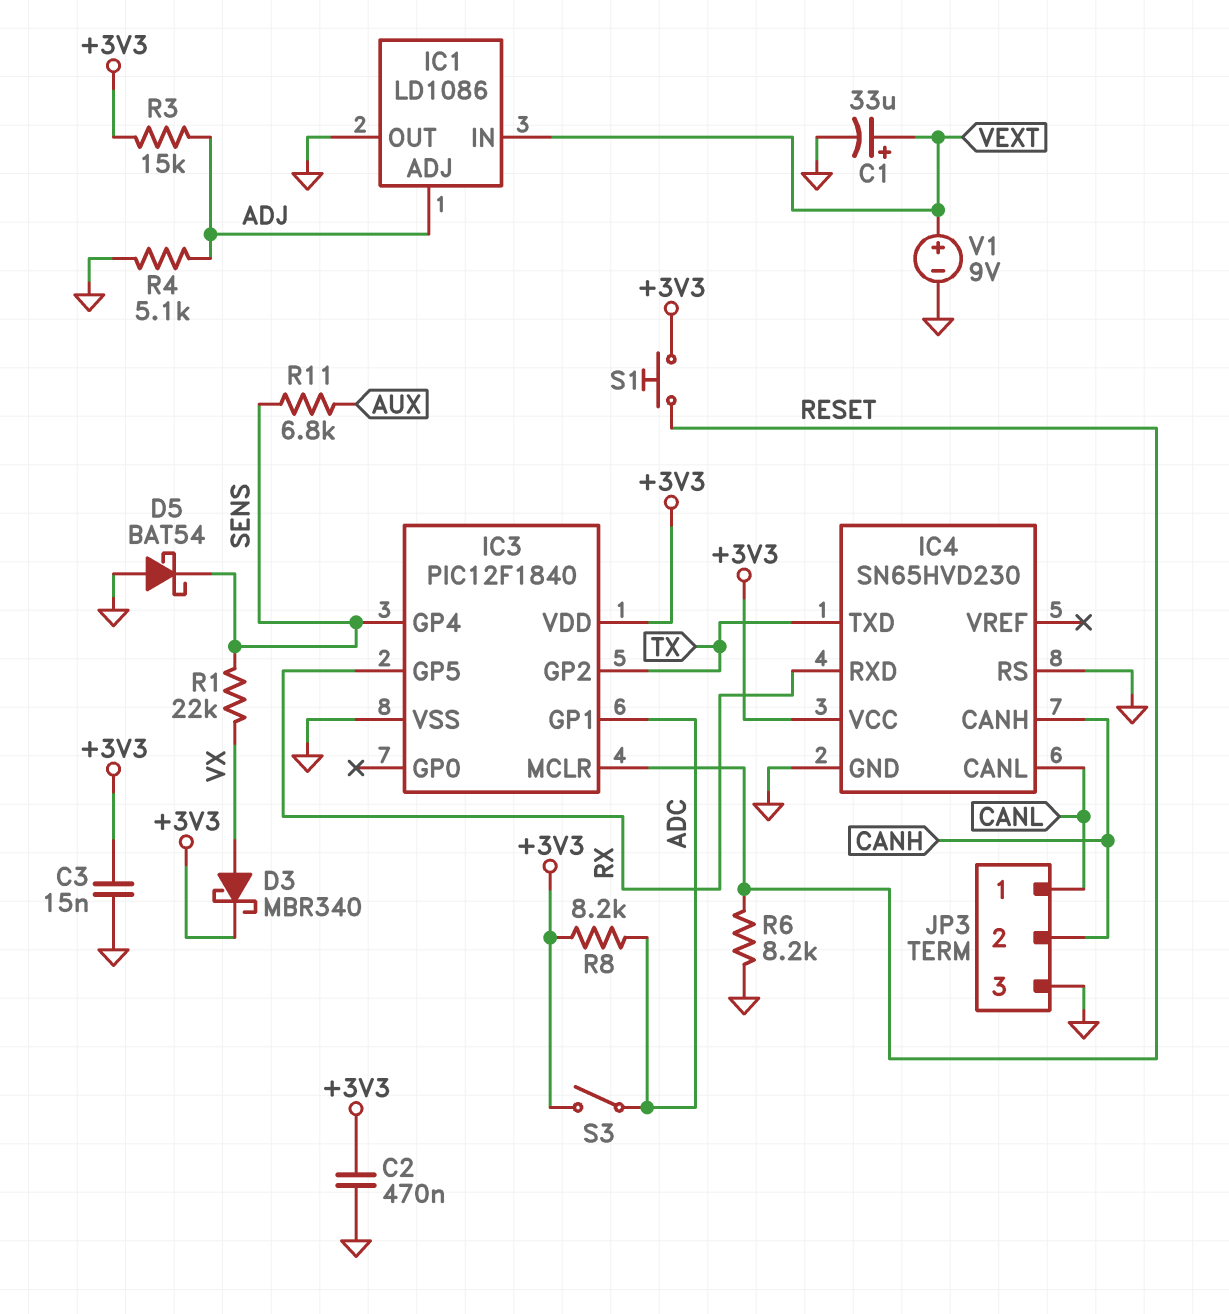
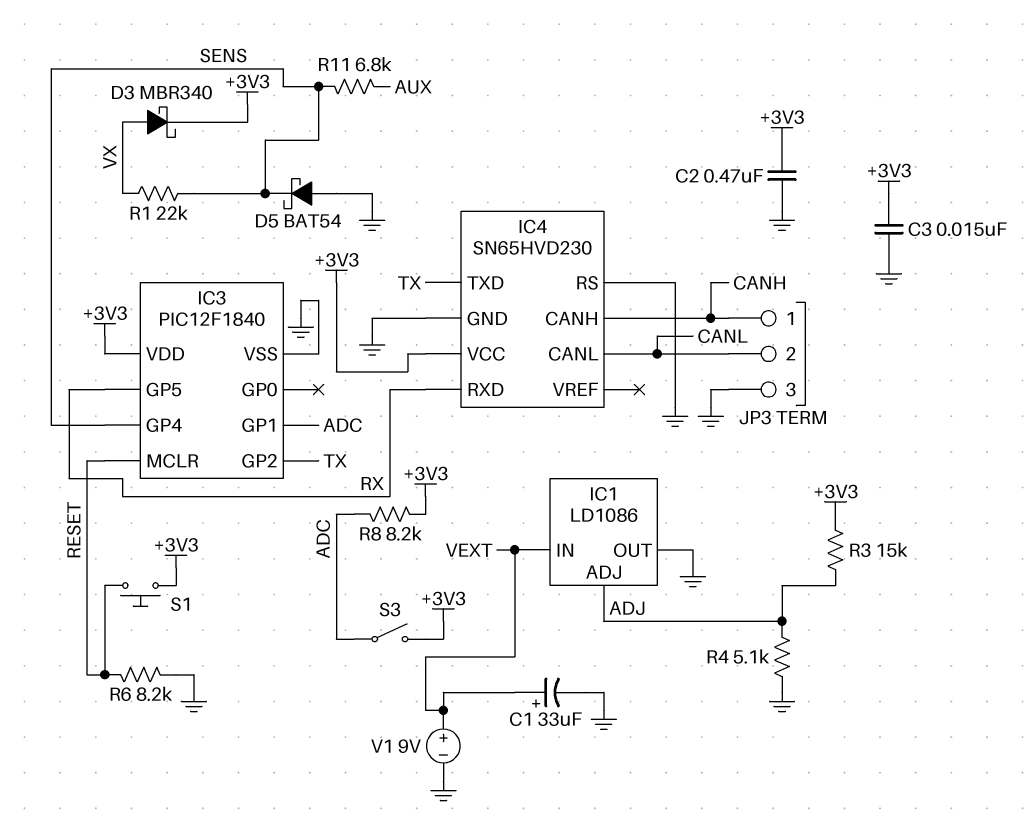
JP3 pin 1: CANL -> CANH
JP3 pin 2: CANH -> CANL

